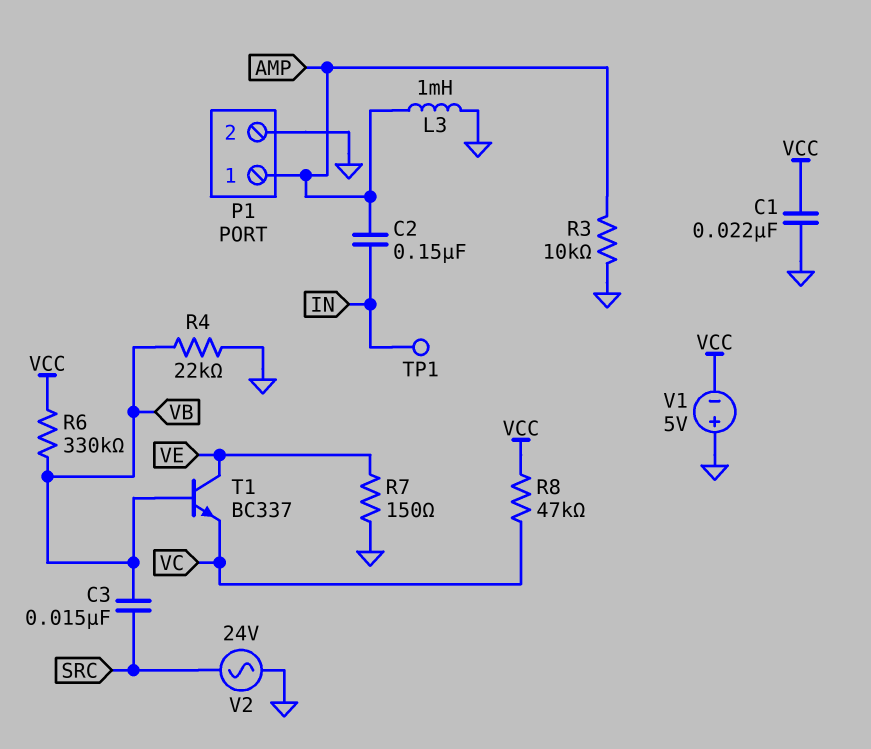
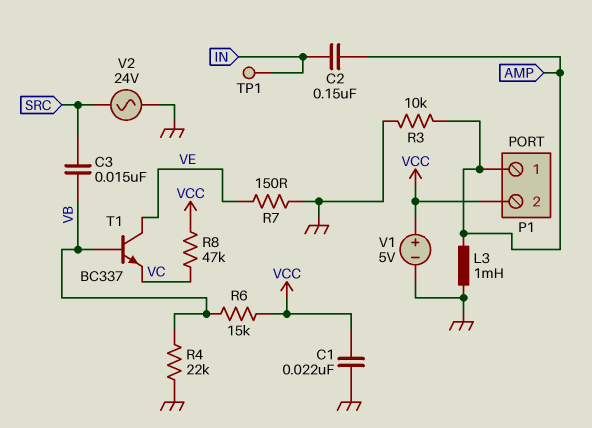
P1 pin 2: GND -> VCC
R6: 330k (VB, VCC) -> 15k (VB, VCC)
V1: 5V (plus GND, minus VCC) -> 5V (plus VCC, minus GND)

